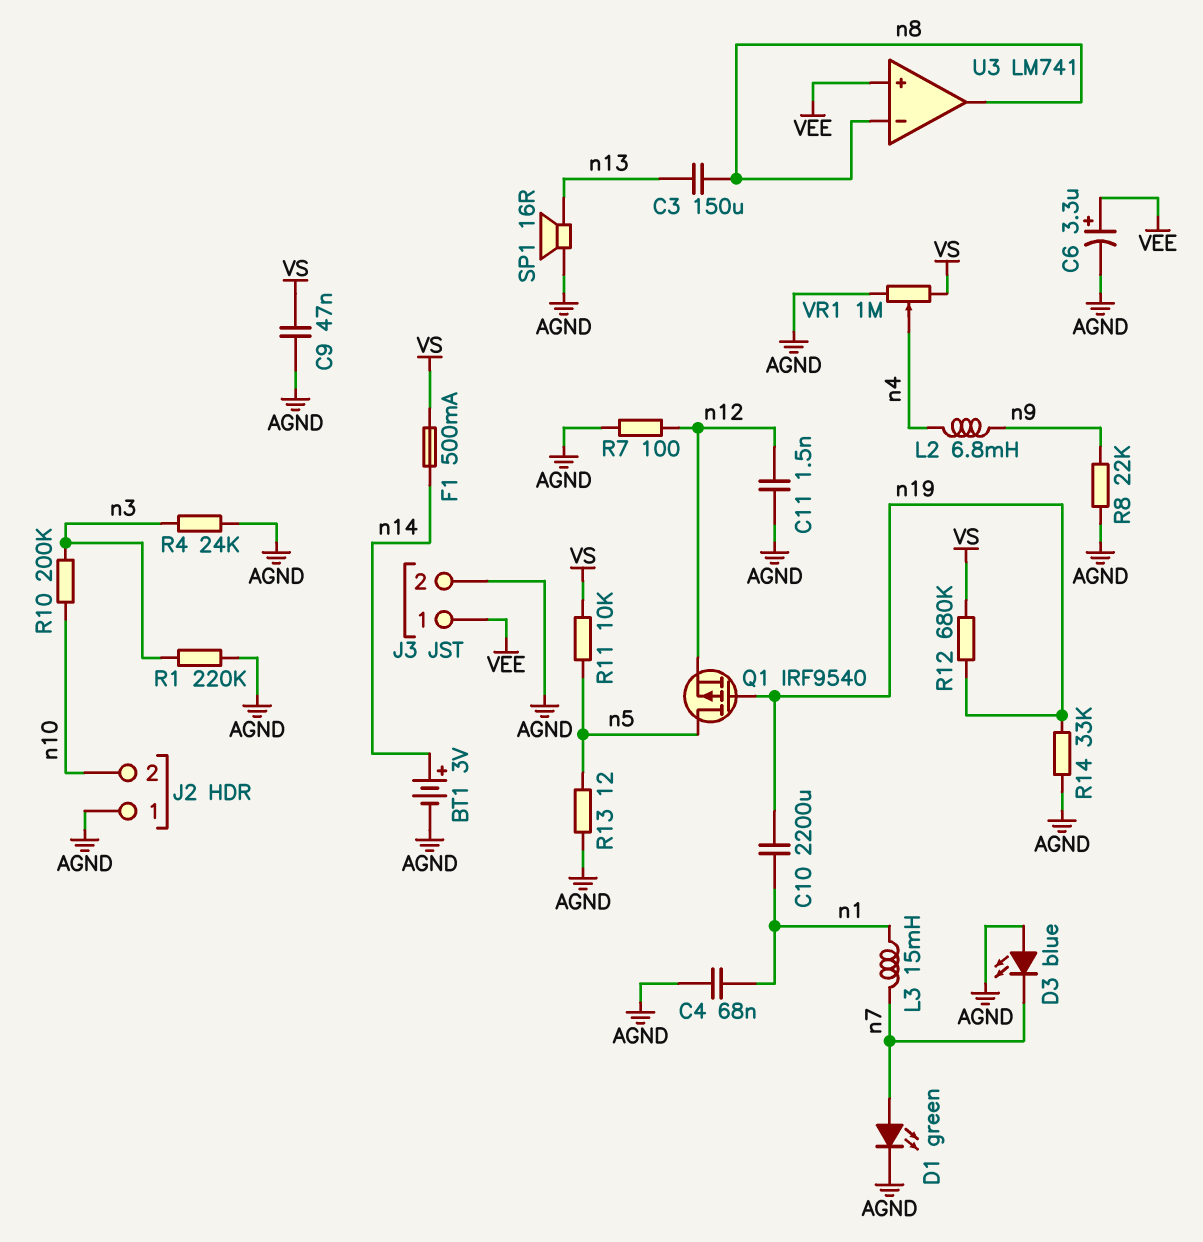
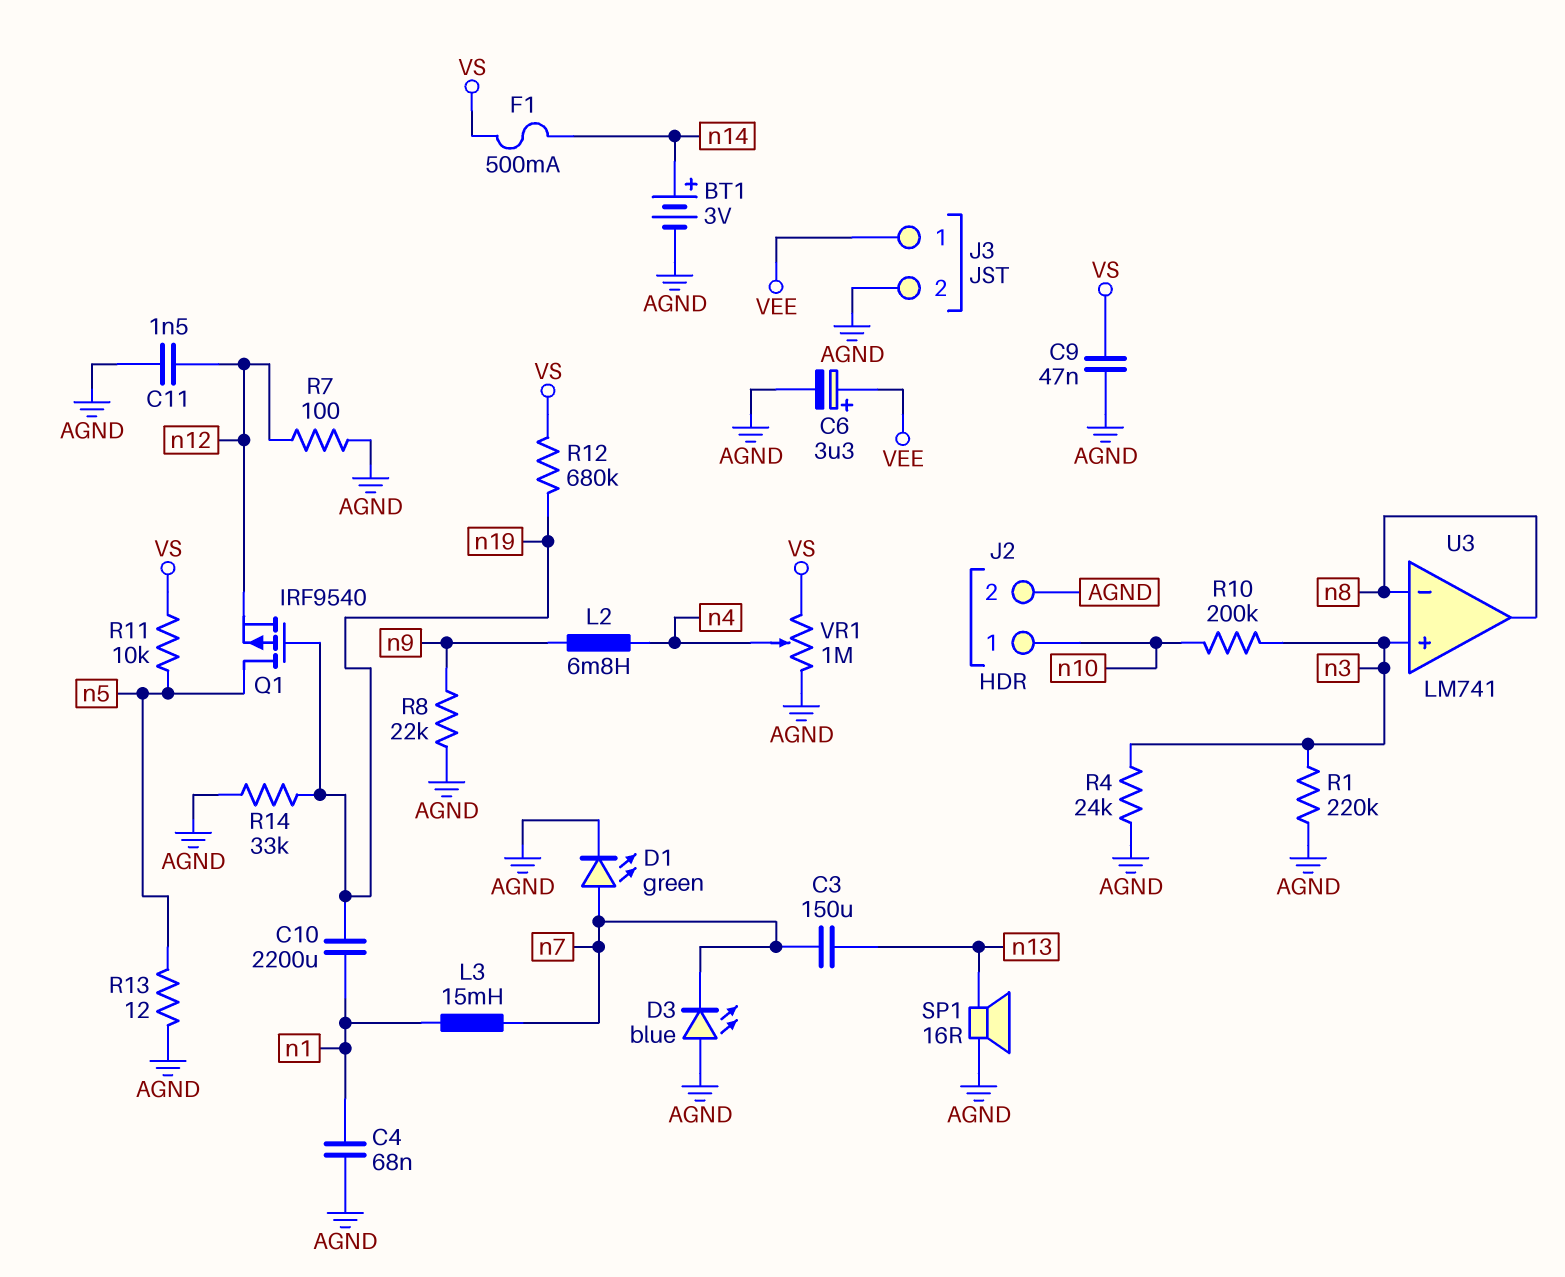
C3: 150uF (n8, n13) -> 150uF (n7, n13)
J2 pin 1: AGND -> n10
J2 pin 2: n10 -> AGND
U3 pin in+: VEE -> n3

